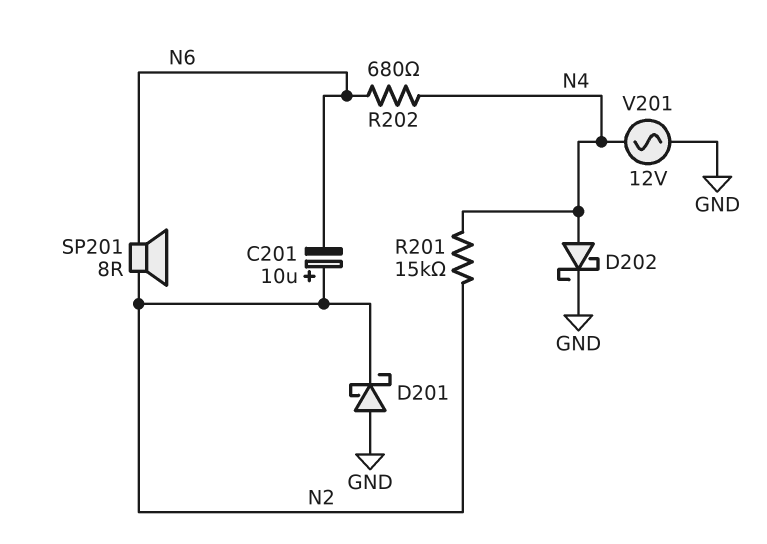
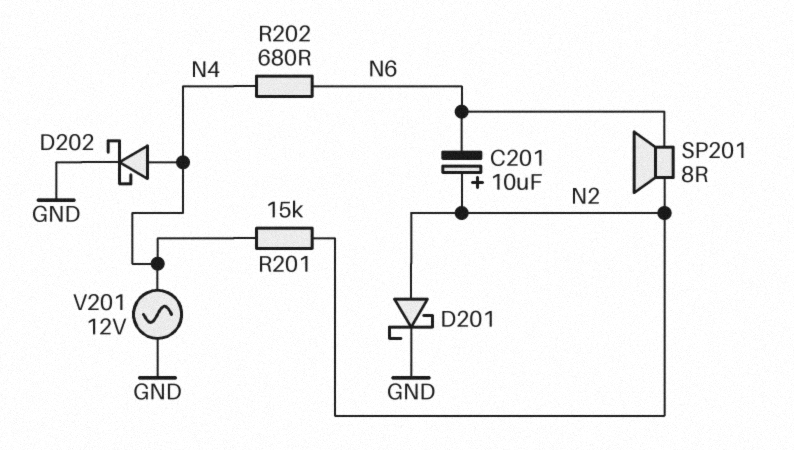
D201: schottky (A GND, K N2) -> schottky (A N2, K GND)

